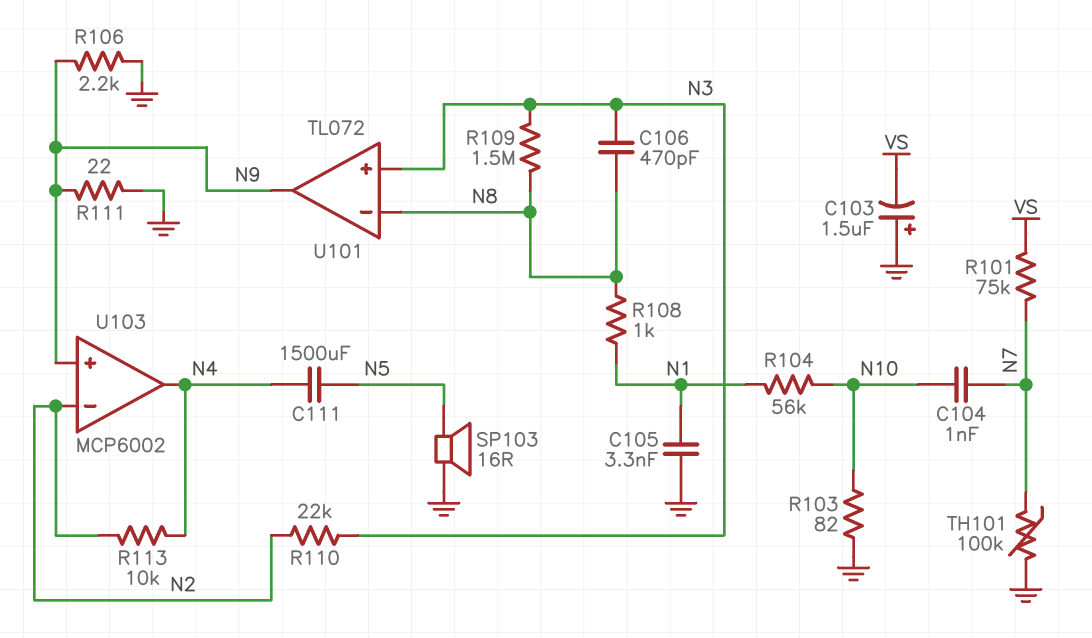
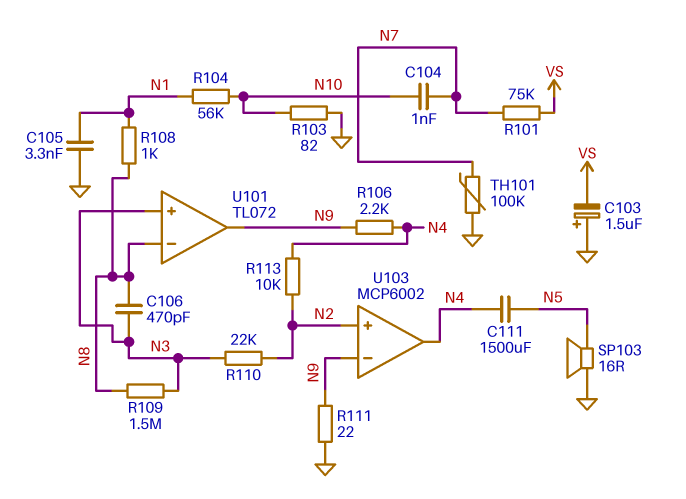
R106: 2.2k (GND, N9) -> 2.2k (N4, N9)
U103 pin in+: N9 -> N2
U103 pin in-: N2 -> N9

